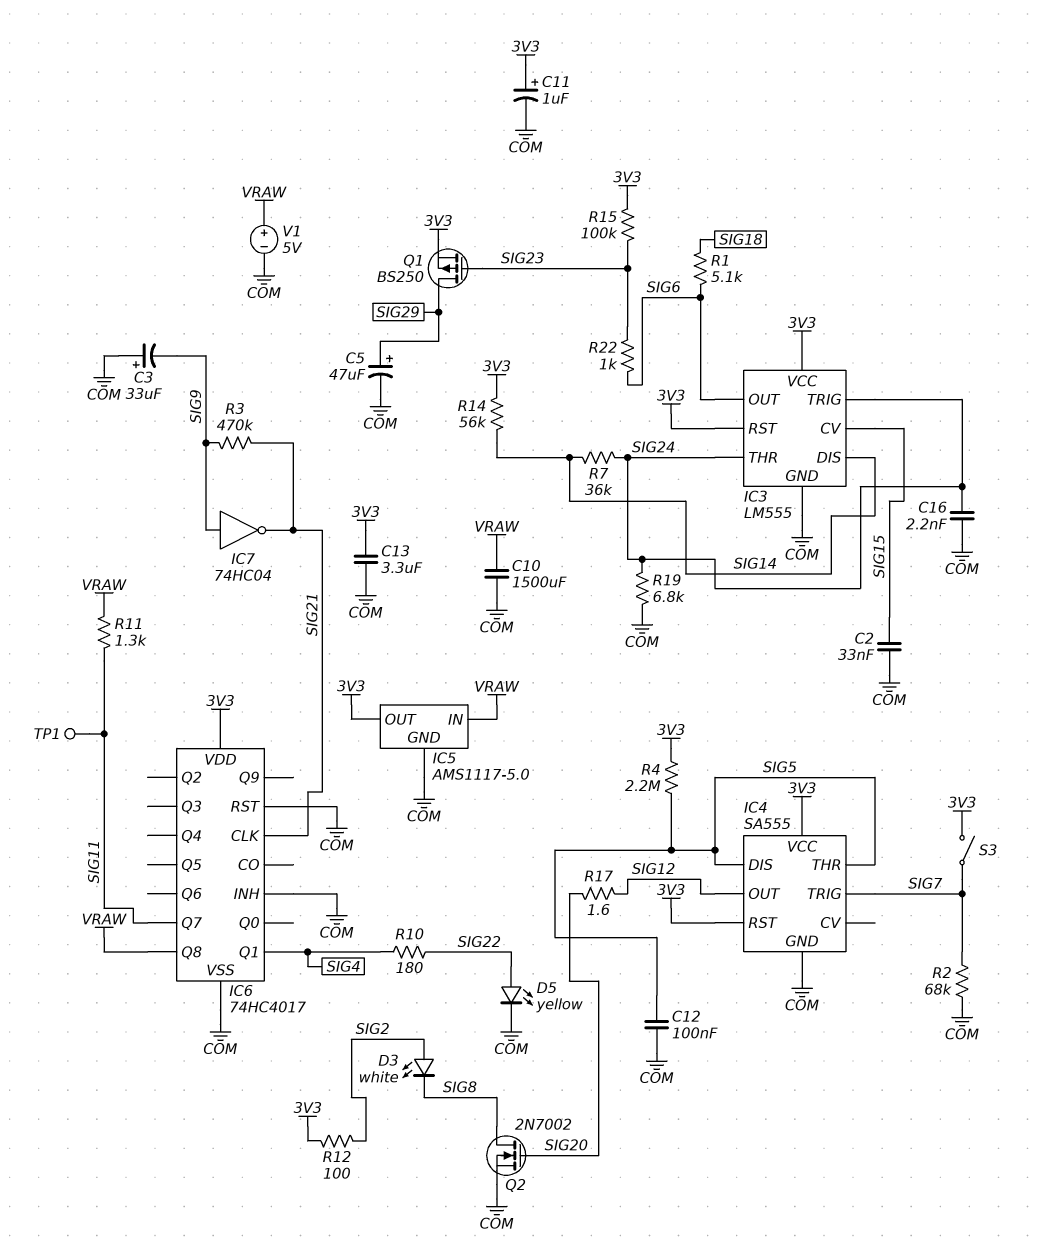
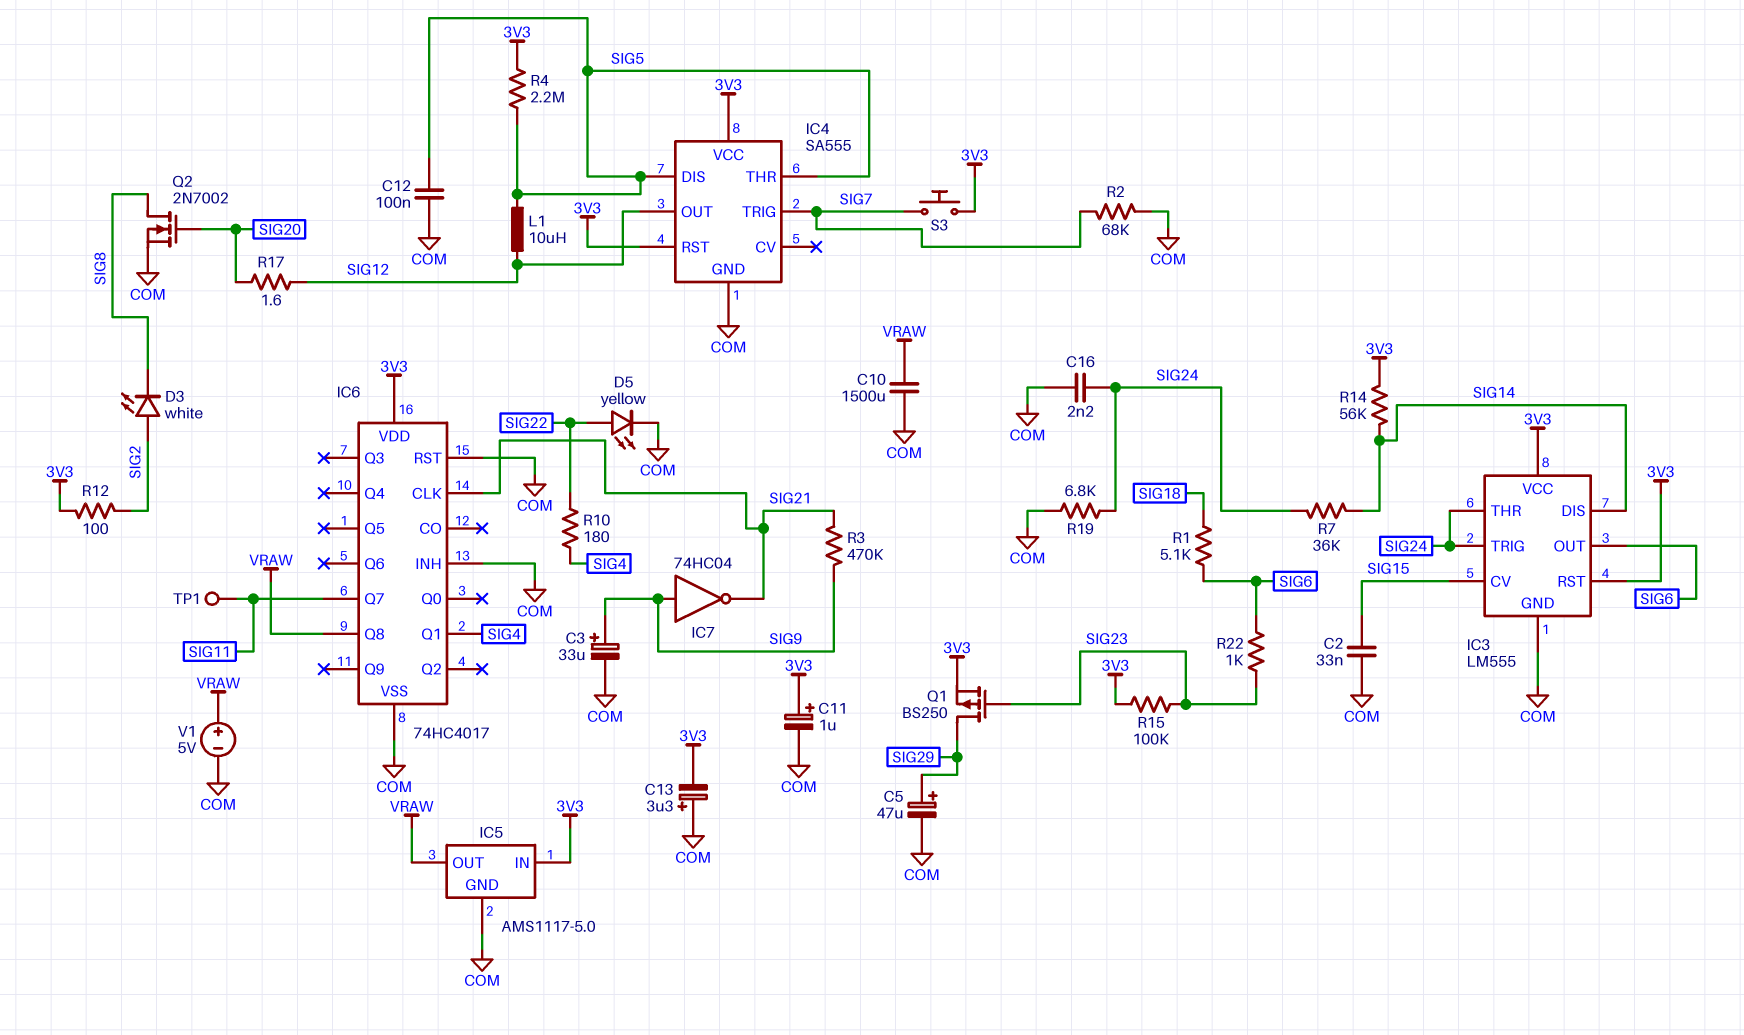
C3: 33uF (plus COM, minus SIG9) -> 33uF (plus SIG9, minus COM)
C13: 3.3uF (3V3, COM) -> 3.3uF (plus COM, minus 3V3)
IC5 pin IN: VRAW -> 3V3
IC5 pin OUT: 3V3 -> VRAW
L1: none -> 10uH (SIG5, SIG12)
R11: 1.3k (SIG11, VRAW) -> none
S3: switch (3V3, SIG7) -> button (3V3, SIG7)

